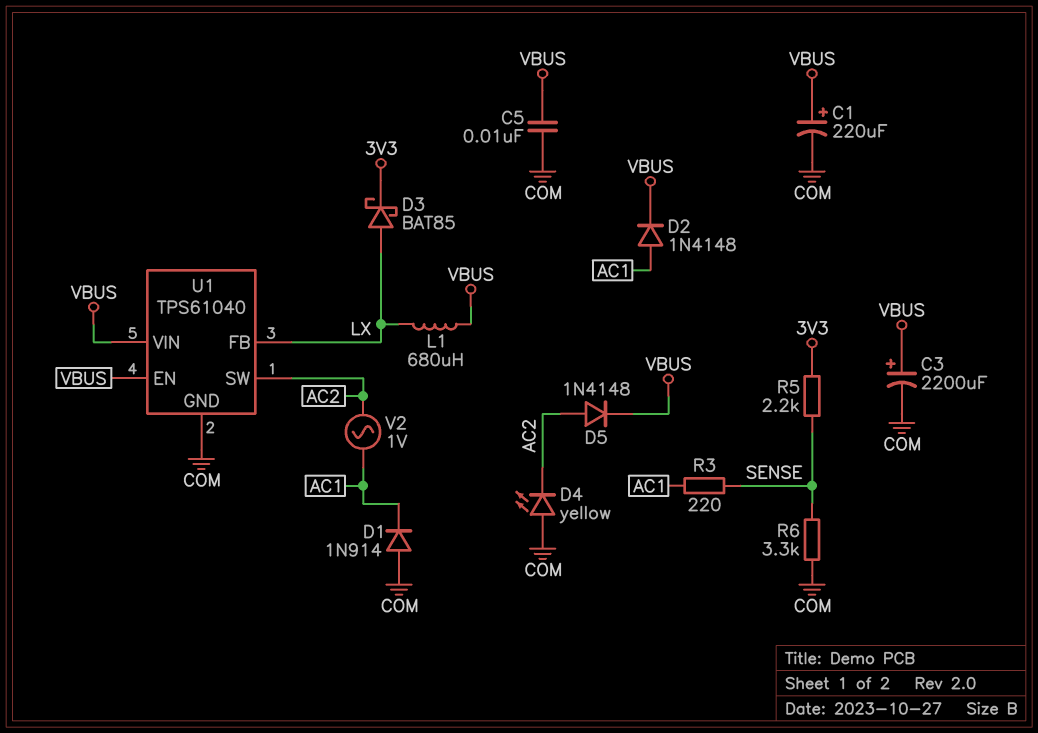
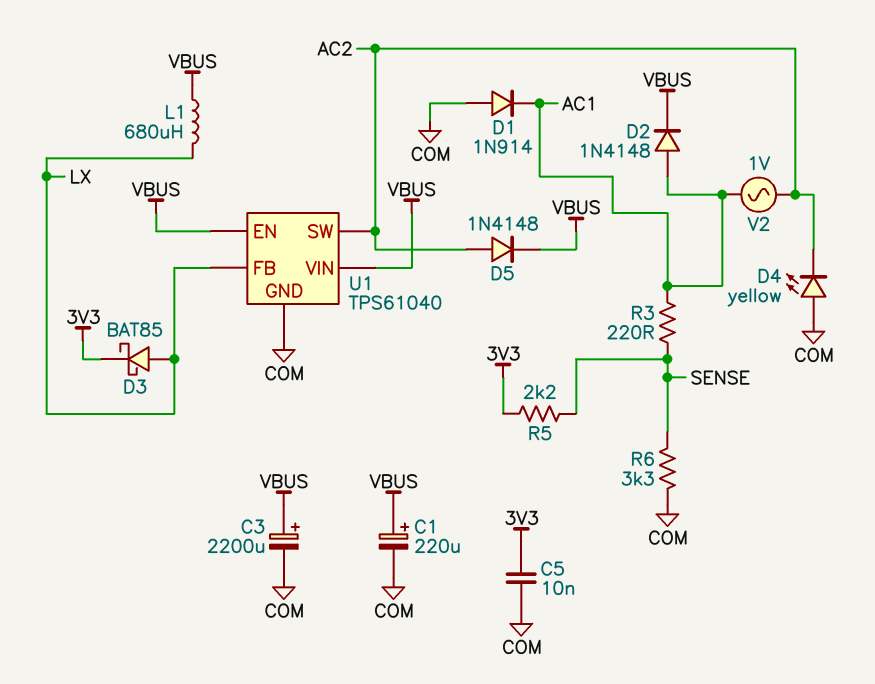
C5: 10nF (COM, VBUS) -> 10nF (3V3, COM)

